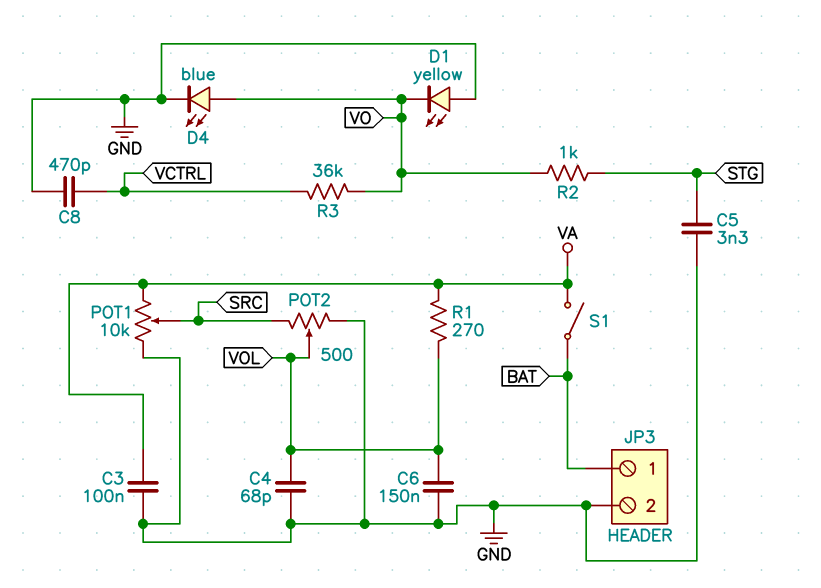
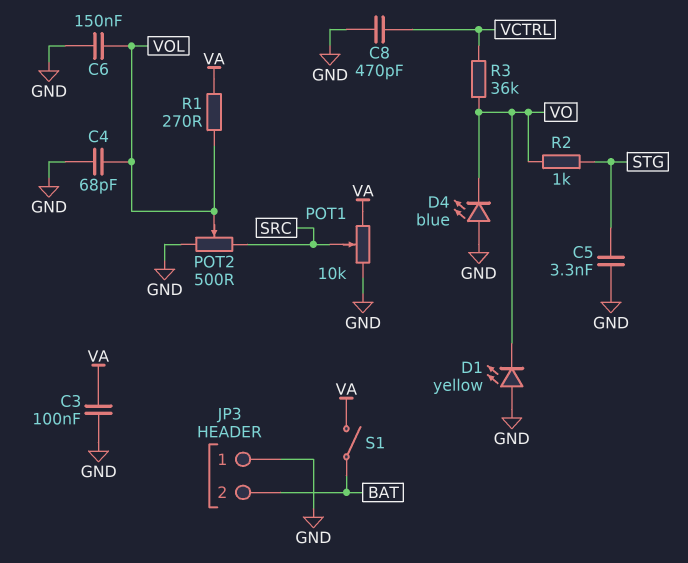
D4: LED blue (A VO, K GND) -> LED blue (A GND, K VO)
JP3 pin 1: BAT -> GND
JP3 pin 2: GND -> BAT

